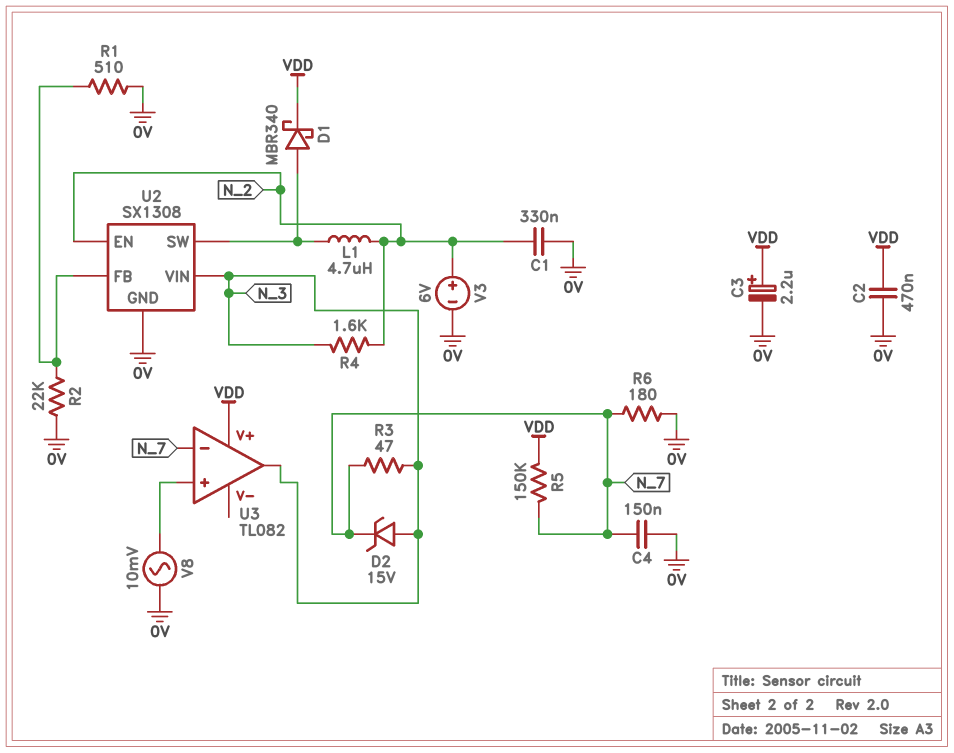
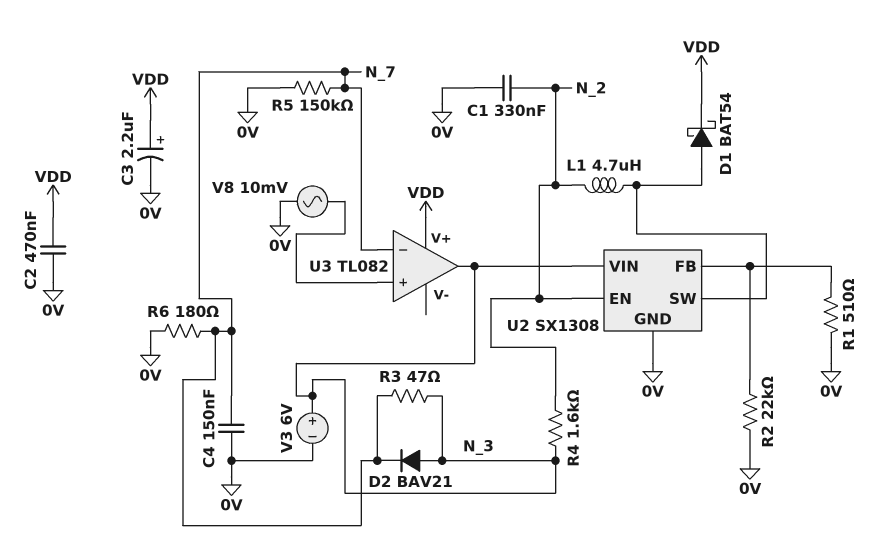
D1: schottky MBR340 (A U2/SW, K VDD) -> schottky BAT54 (A U2/SW, K VDD)
D2: zener 15V (A N_3, K N_7) -> diode BAV21 (A N_3, K N_7)
R5: 150k (N_7, VDD) -> 150k (0V, N_7)
V3: 6V (plus N_2, minus 0V) -> 6V (plus N_3, minus 0V)

